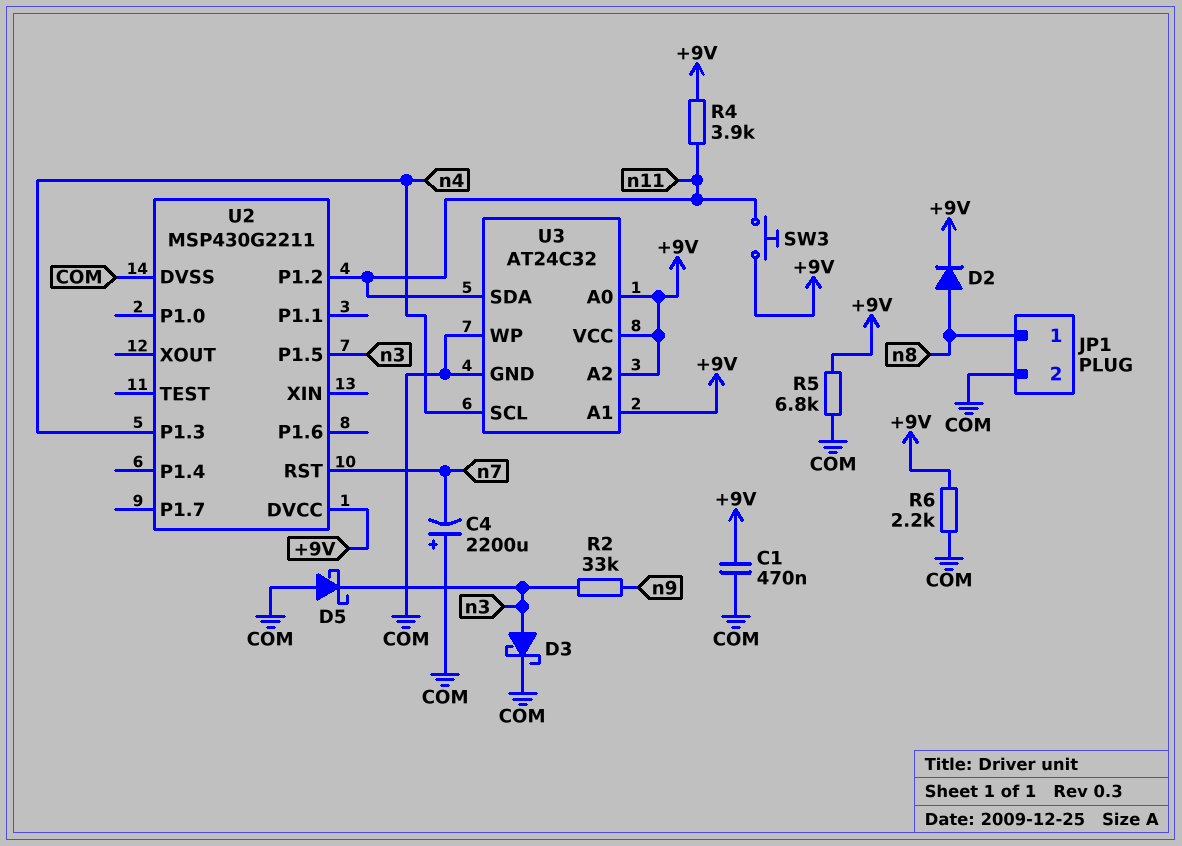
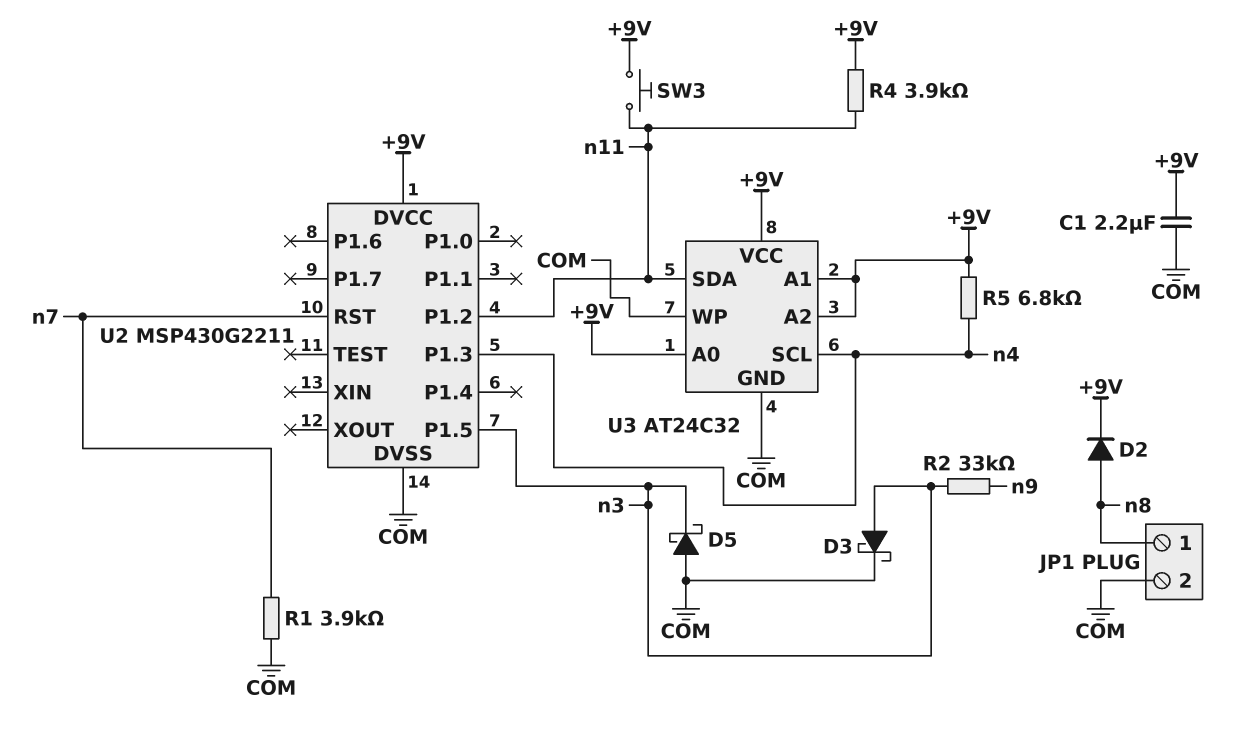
C1: 470nF (+9V, COM) -> 2.2uF (+9V, COM)
C4: 2200uF (plus COM, minus n7) -> none
R1: none -> 3.9k (COM, n7)
R5: 6.8k (+9V, COM) -> 6.8k (+9V, n4)
R6: 2.2k (+9V, COM) -> none

